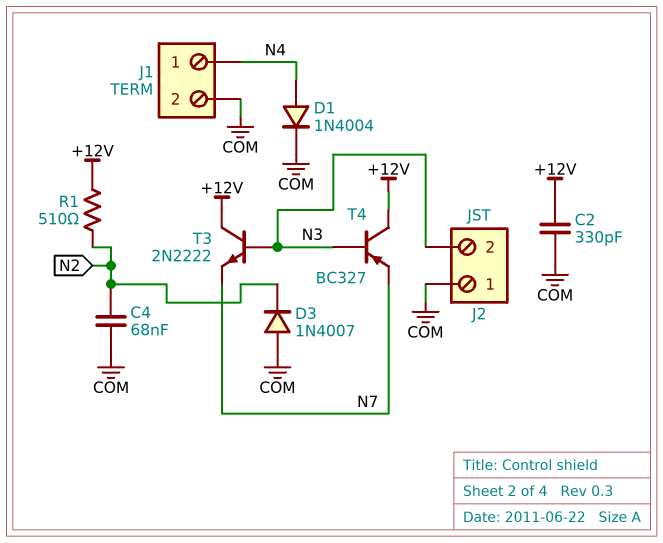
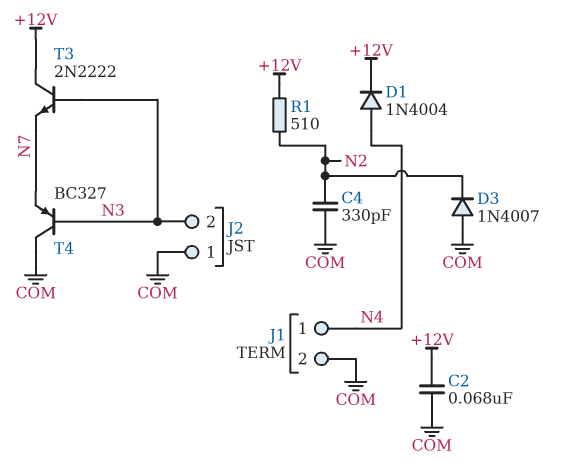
C2: 330pF (+12V, COM) -> 68nF (+12V, COM)
C4: 68nF (COM, N2) -> 330pF (COM, N2)
D1: diode 1N4004 (A N4, K COM) -> diode 1N4004 (A N4, K +12V)
T4: PNP BC327 (B N3, C +12V, E N7) -> PNP BC327 (B N3, C COM, E N7)

